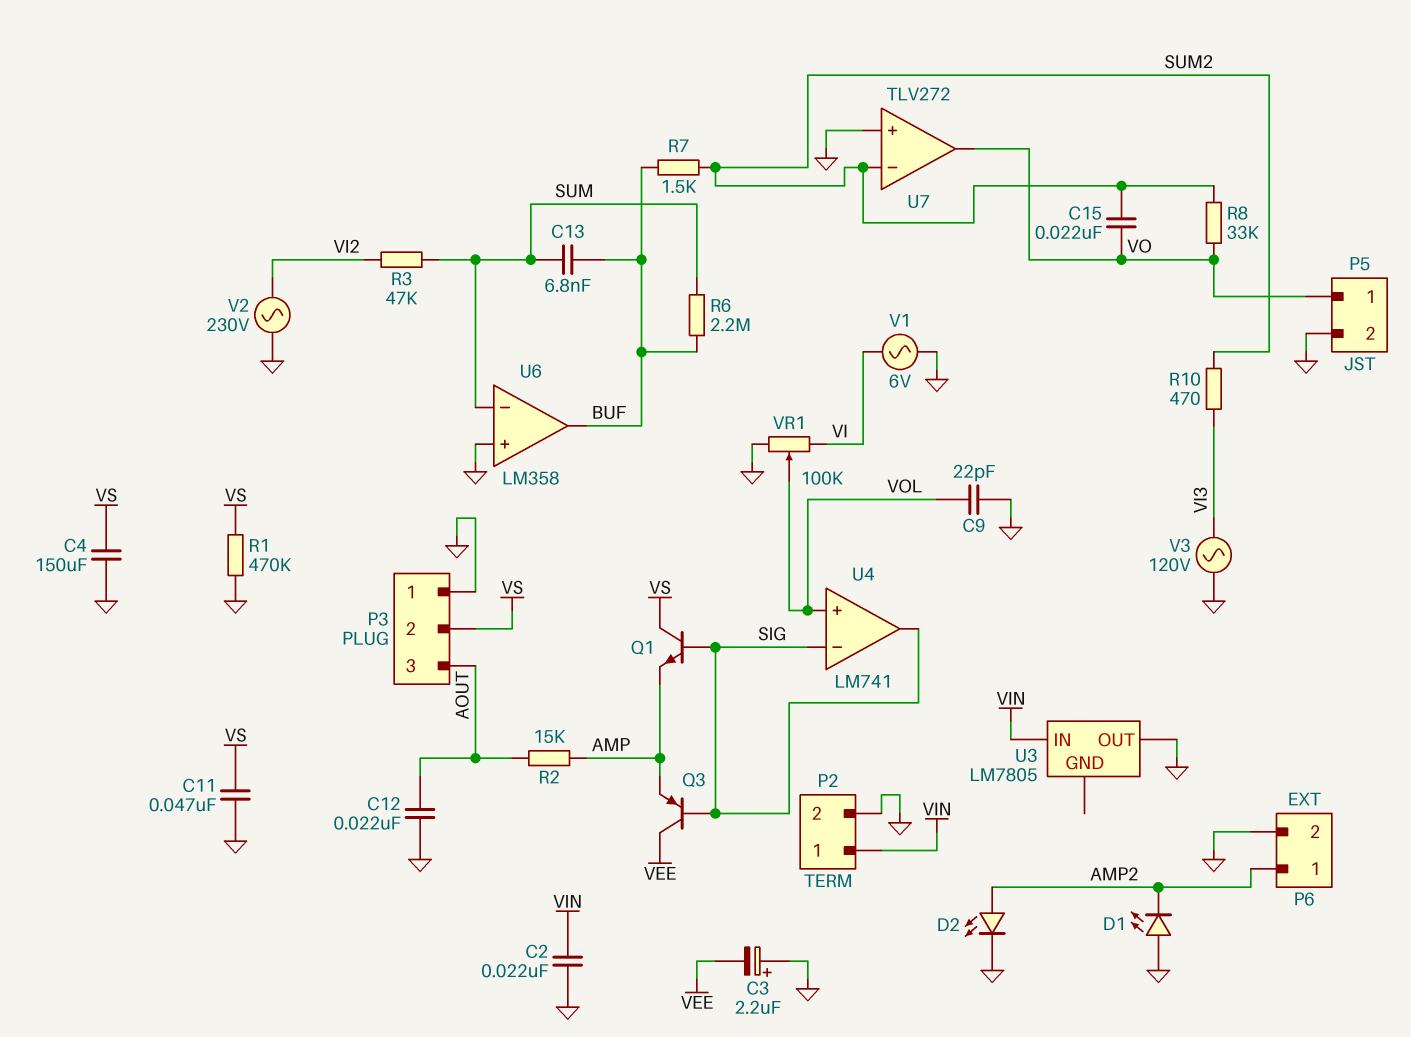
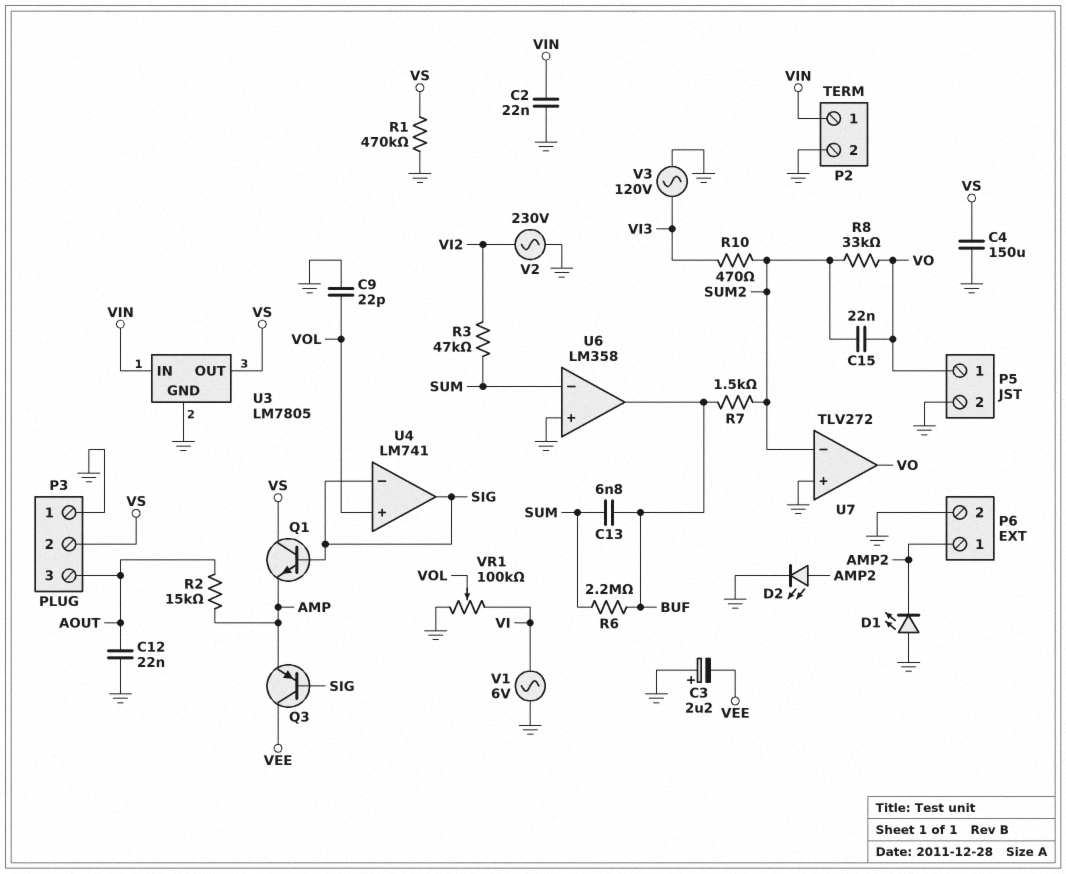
C11: 47nF (GND, VS) -> none
U3 pin GND: none -> GND
U3 pin OUT: GND -> VS

